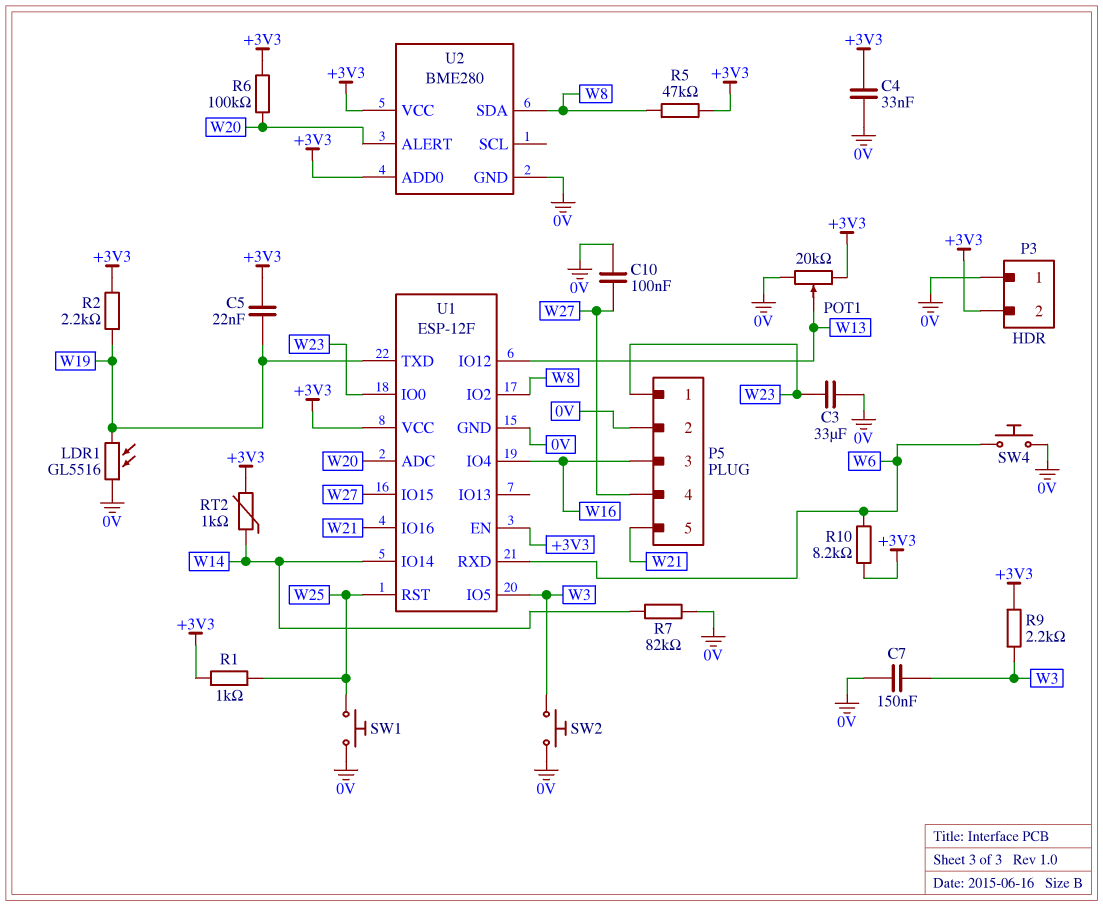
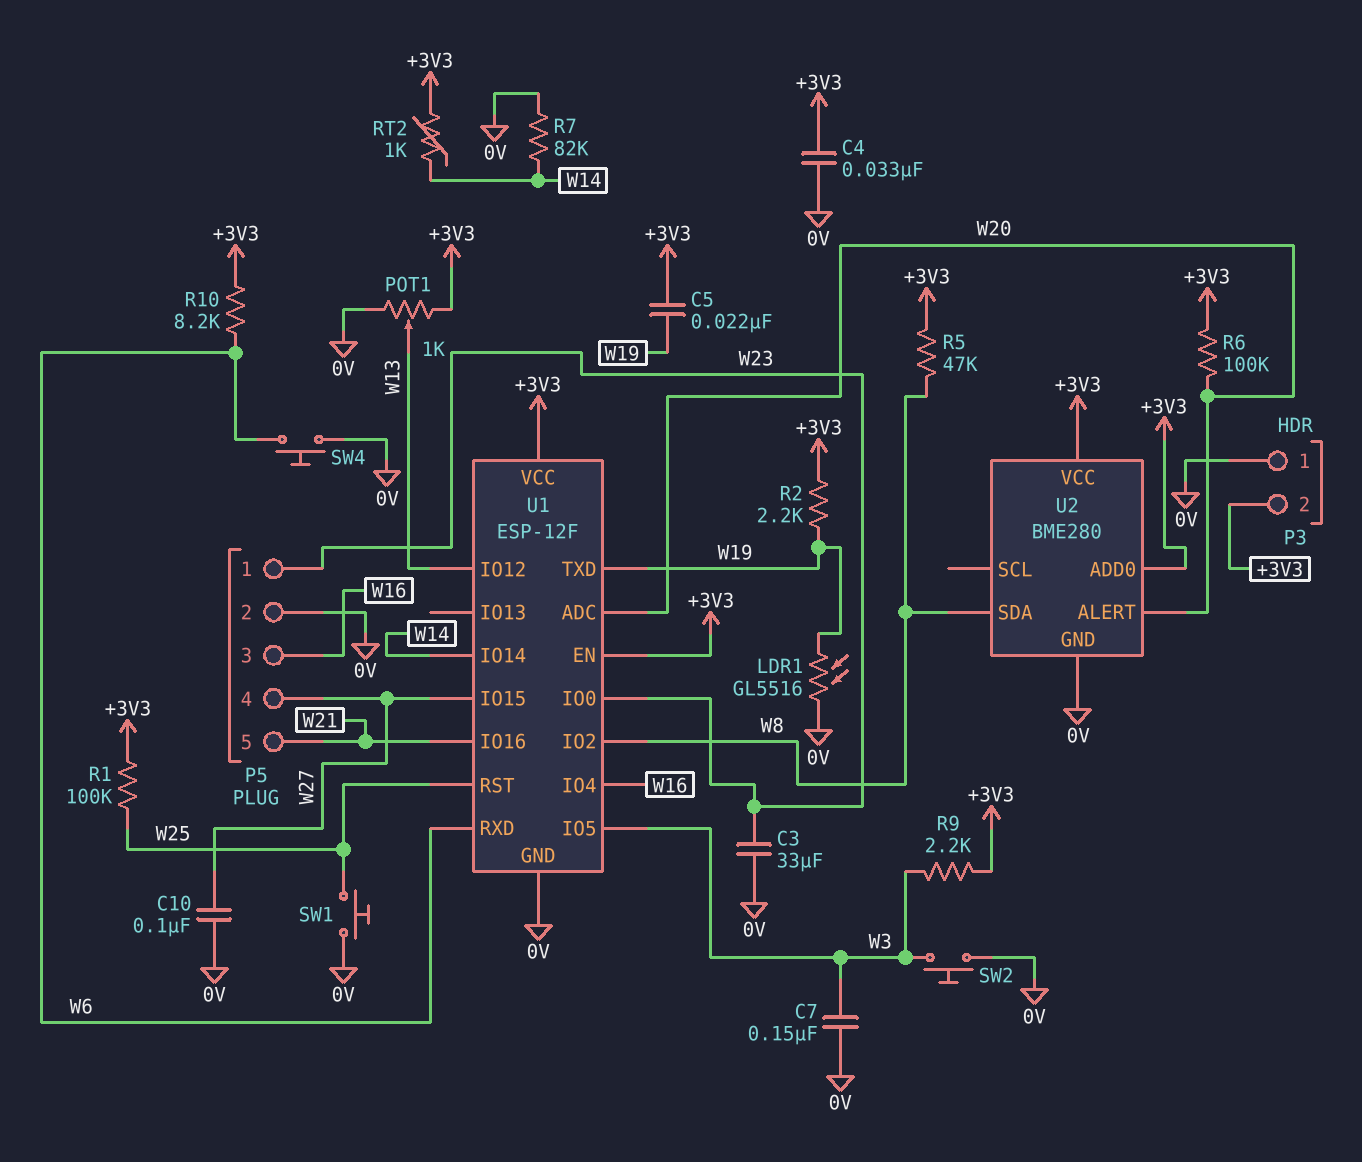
POT1: 20k (+3V3, 0V, wiper W13) -> 1k (+3V3, 0V, wiper W13)
R1: 1k (+3V3, W25) -> 100k (+3V3, W25)

